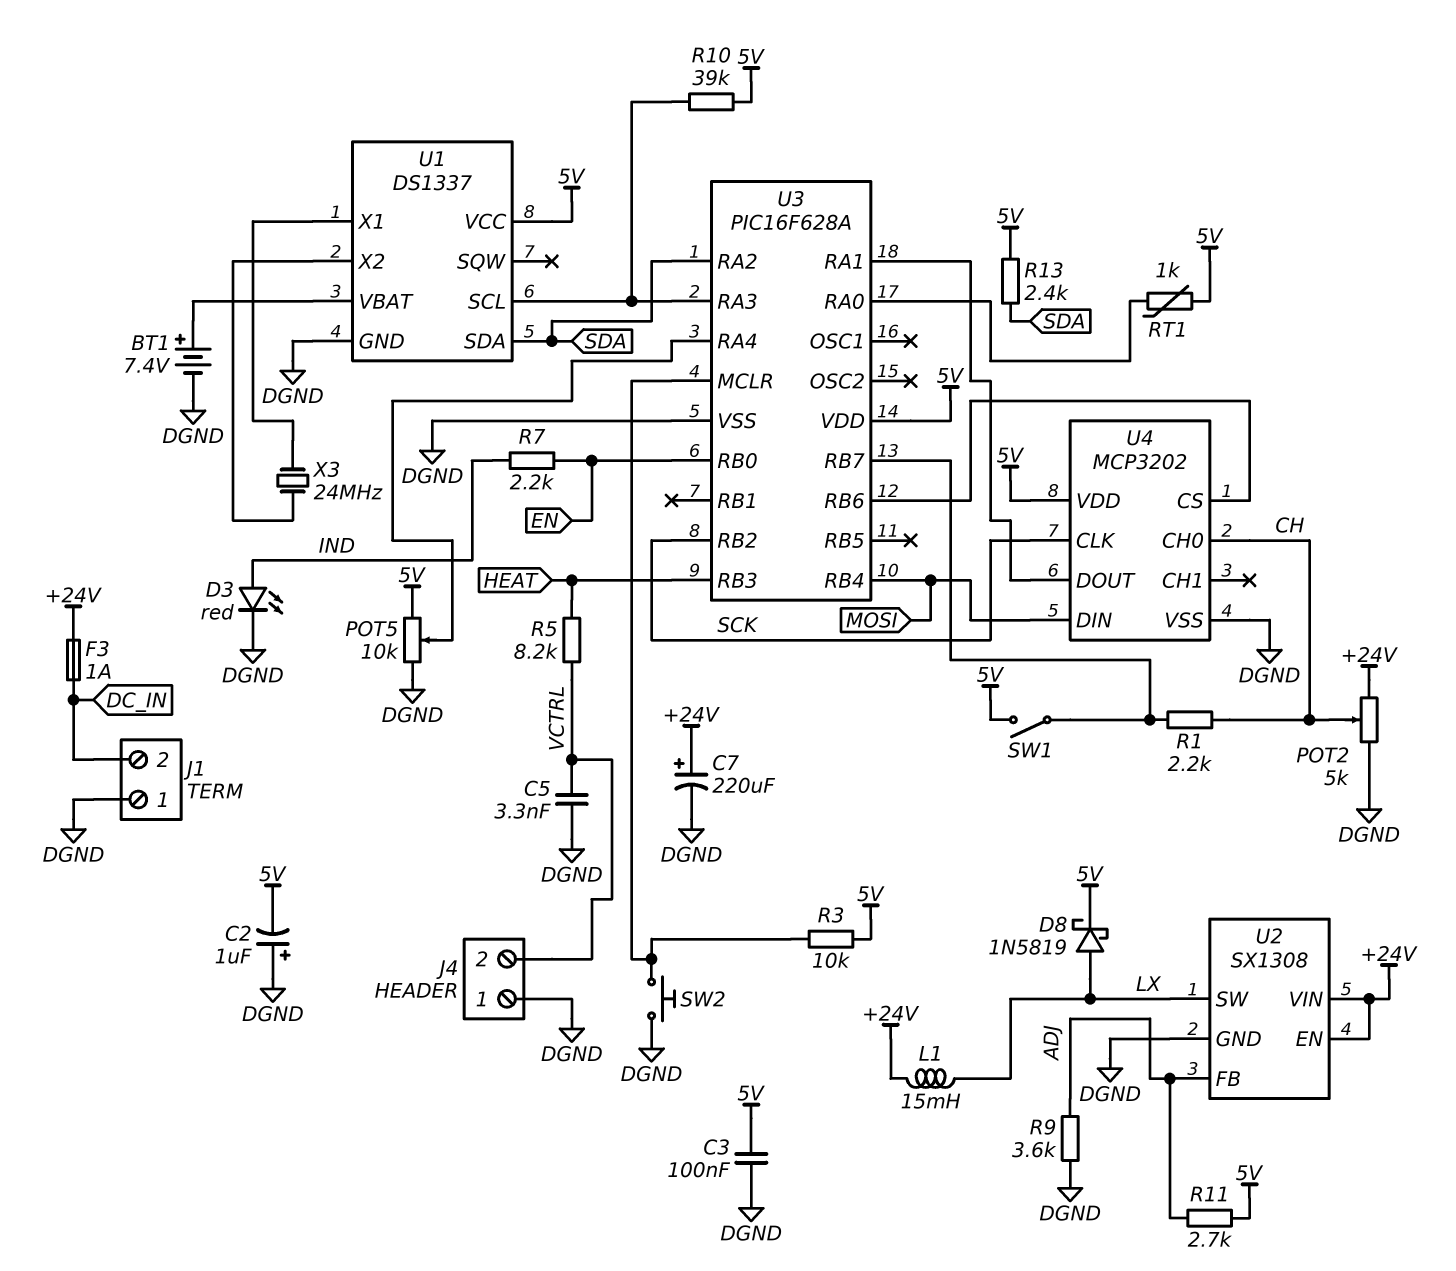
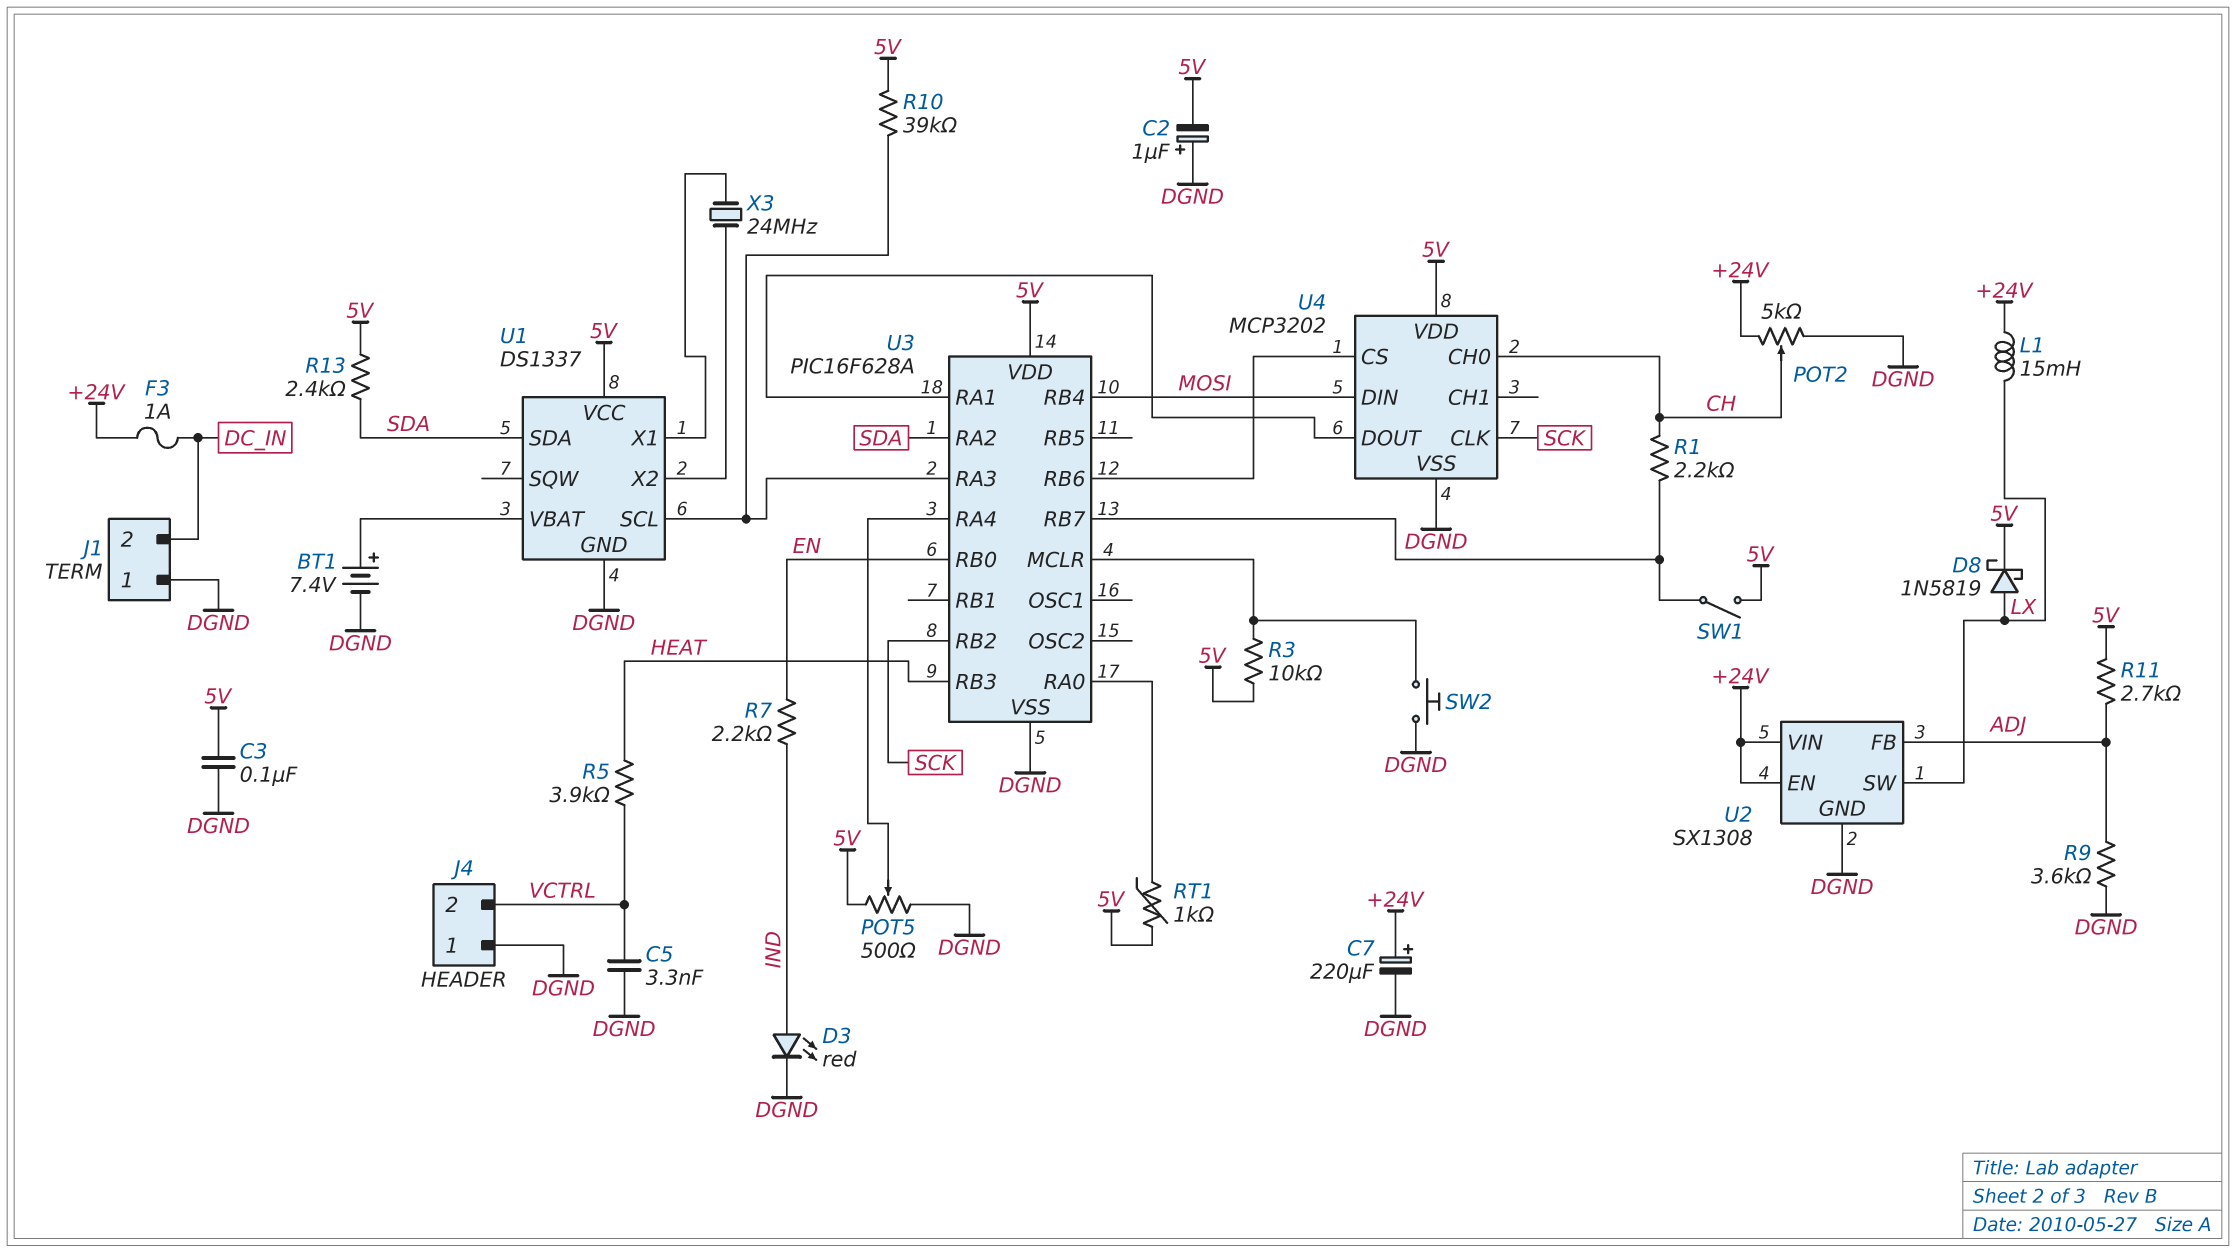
POT5: 10k (5V, DGND, wiper U3/RA4) -> 500 (5V, DGND, wiper U3/RA4)
R5: 8.2k (HEAT, VCTRL) -> 3.9k (HEAT, VCTRL)

